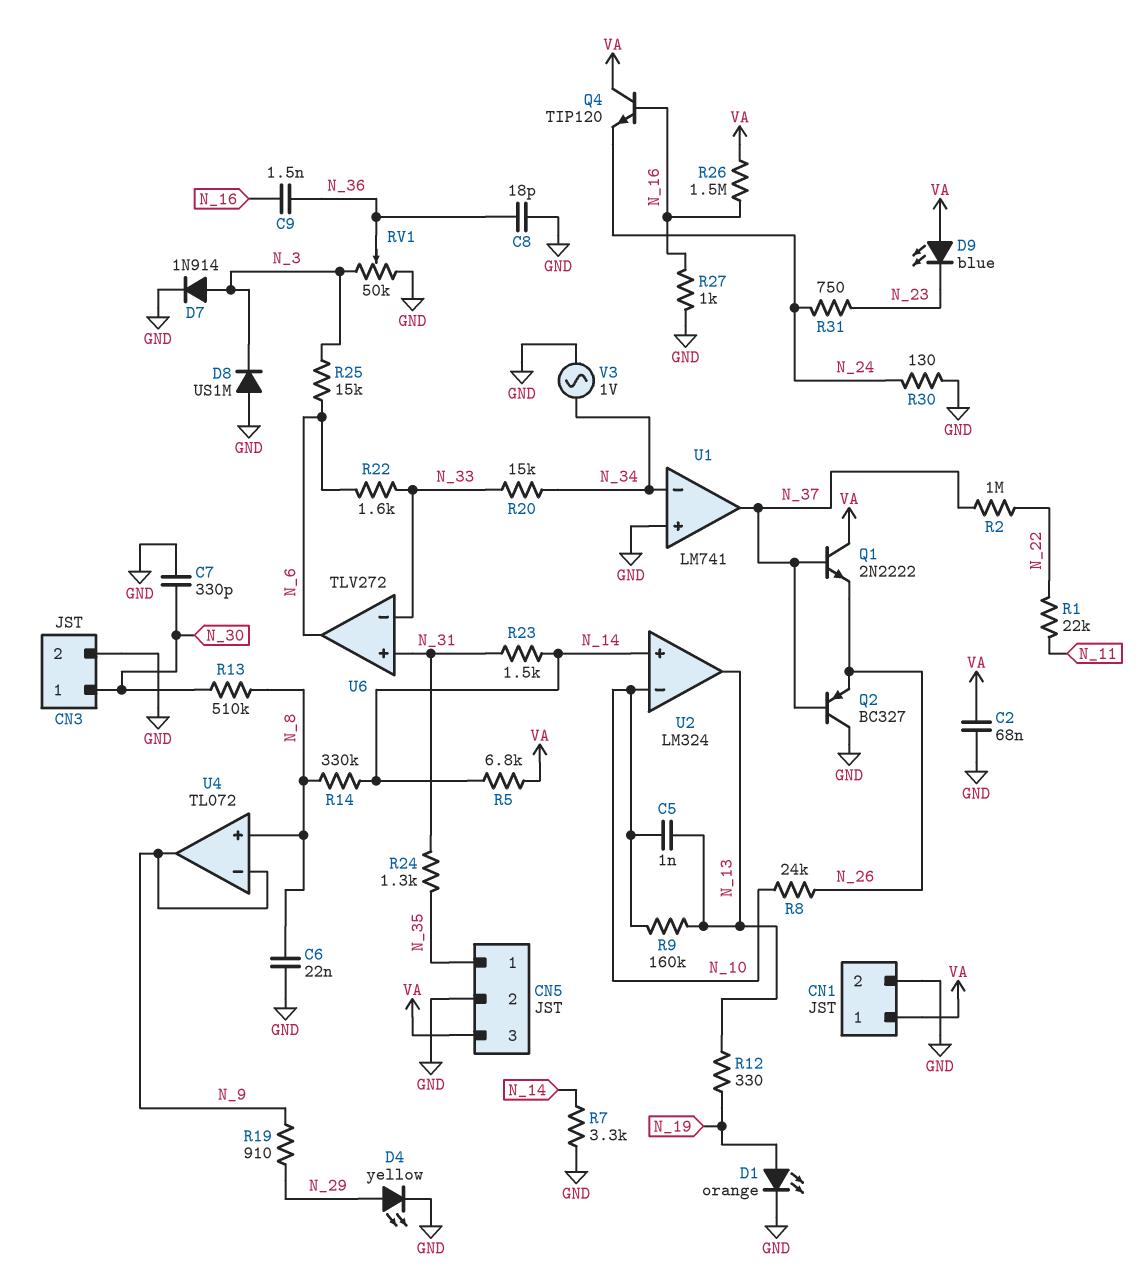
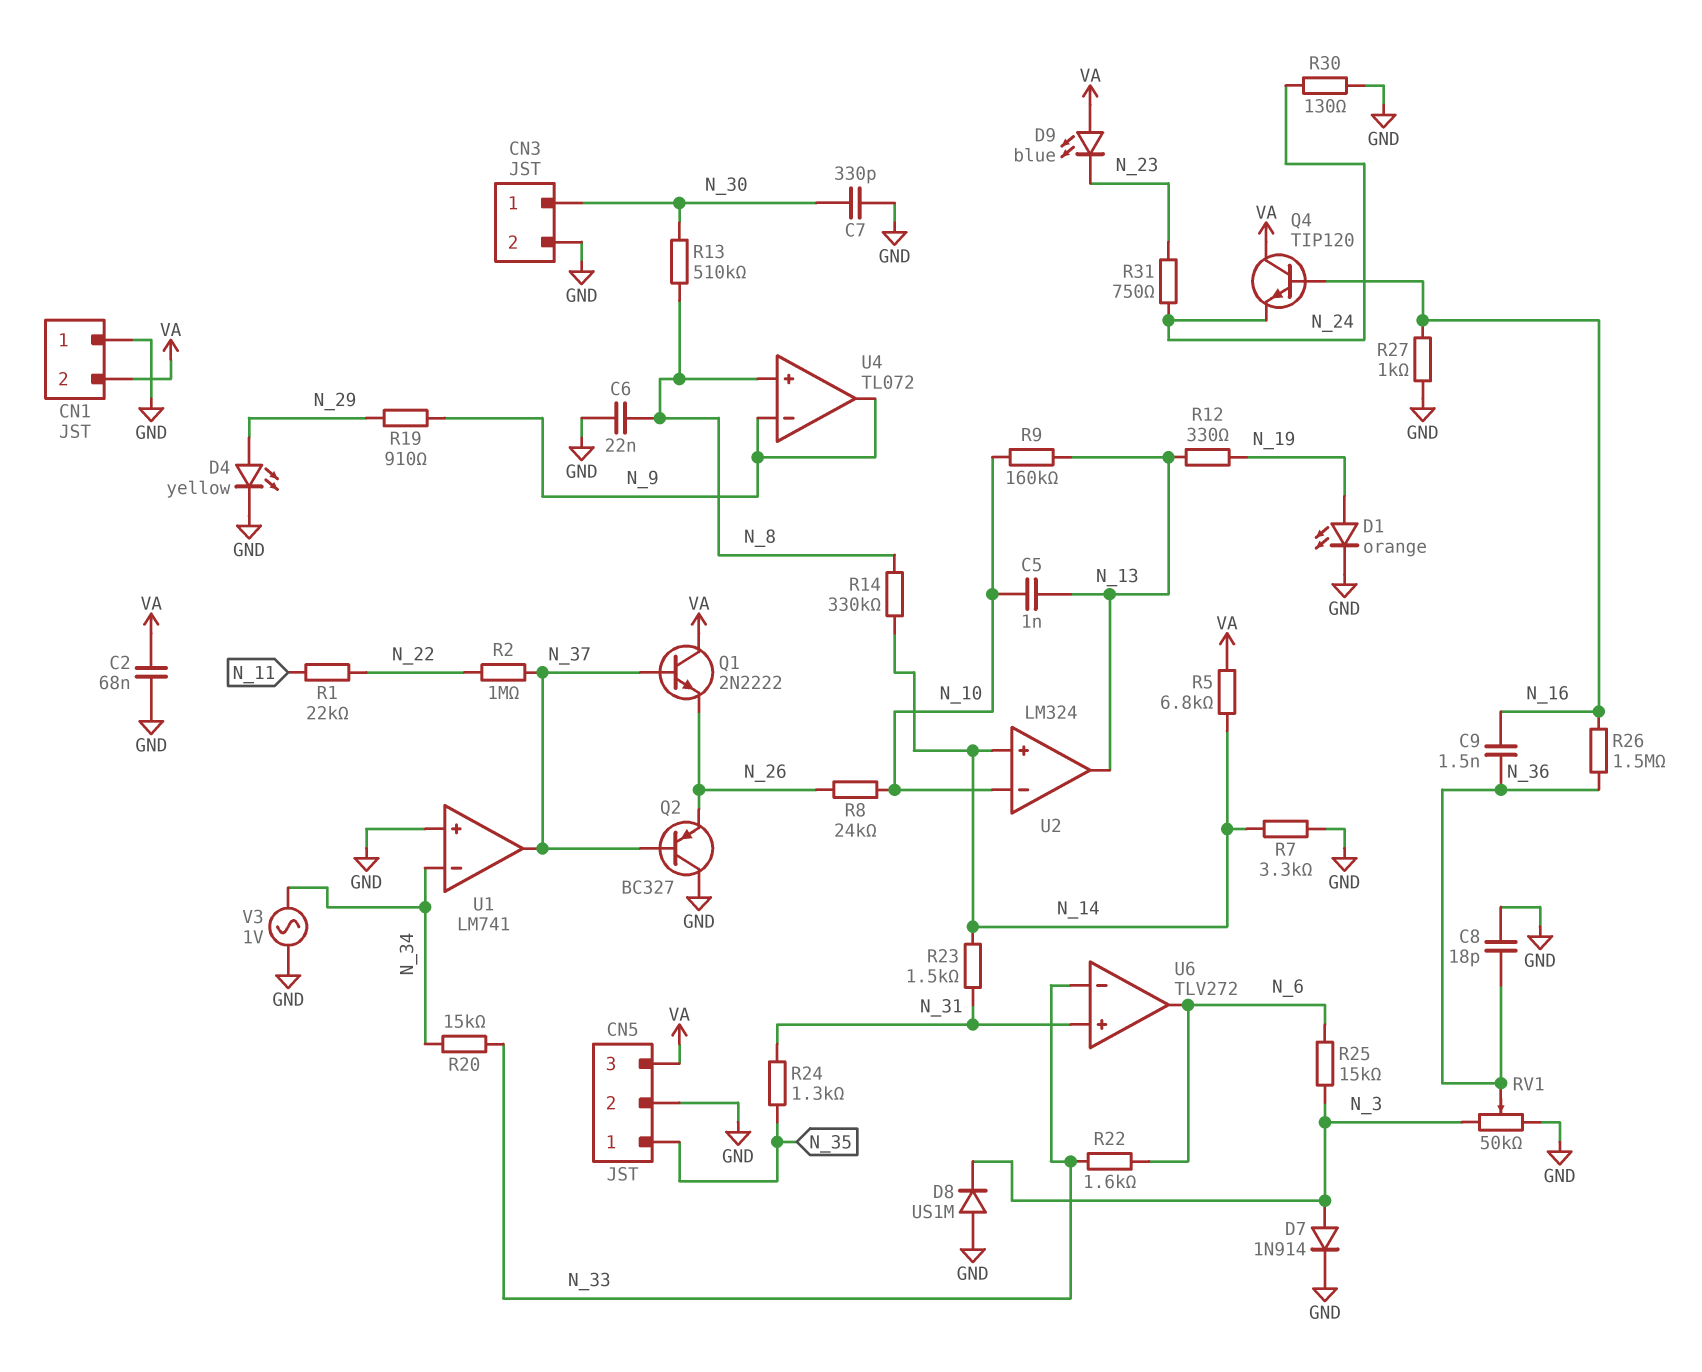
CN1 pin 1: VA -> GND
CN1 pin 2: GND -> VA
R26: 1.5M (N_16, VA) -> 1.5M (N_16, N_36)

